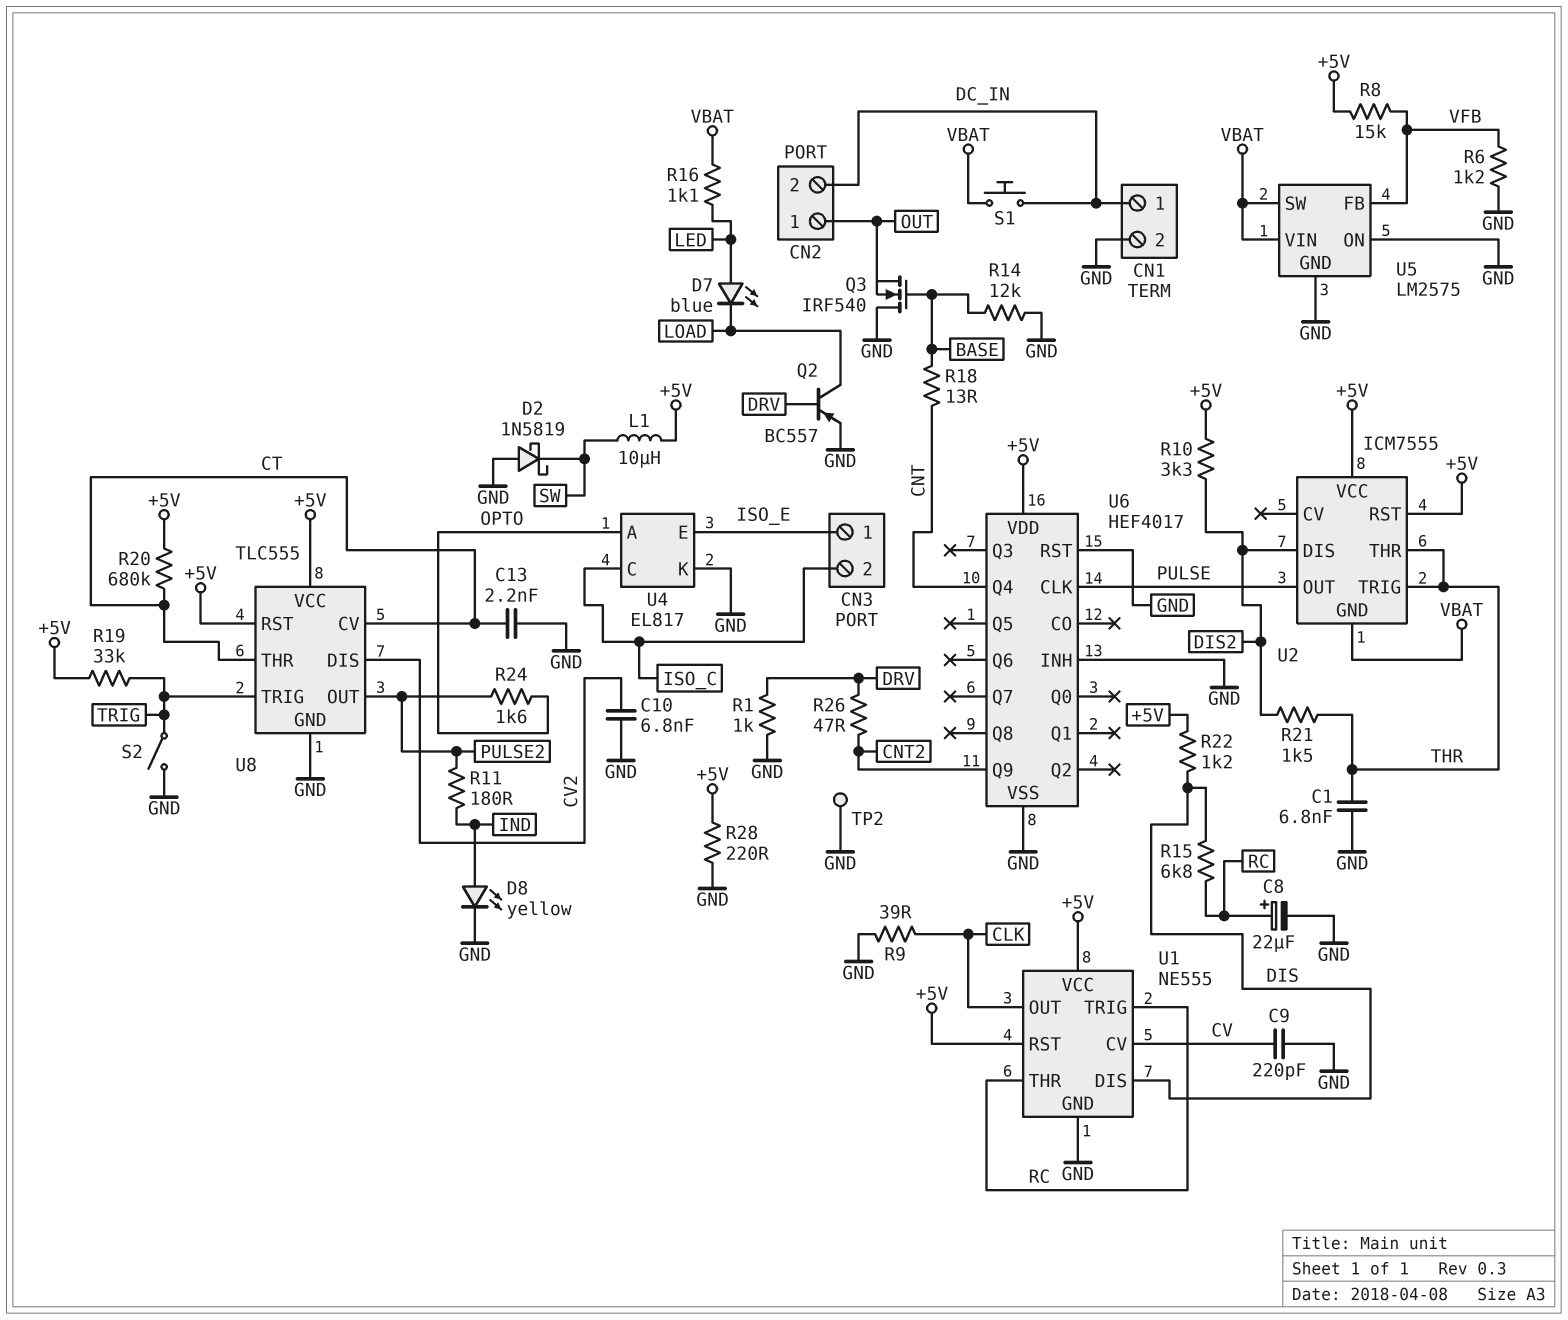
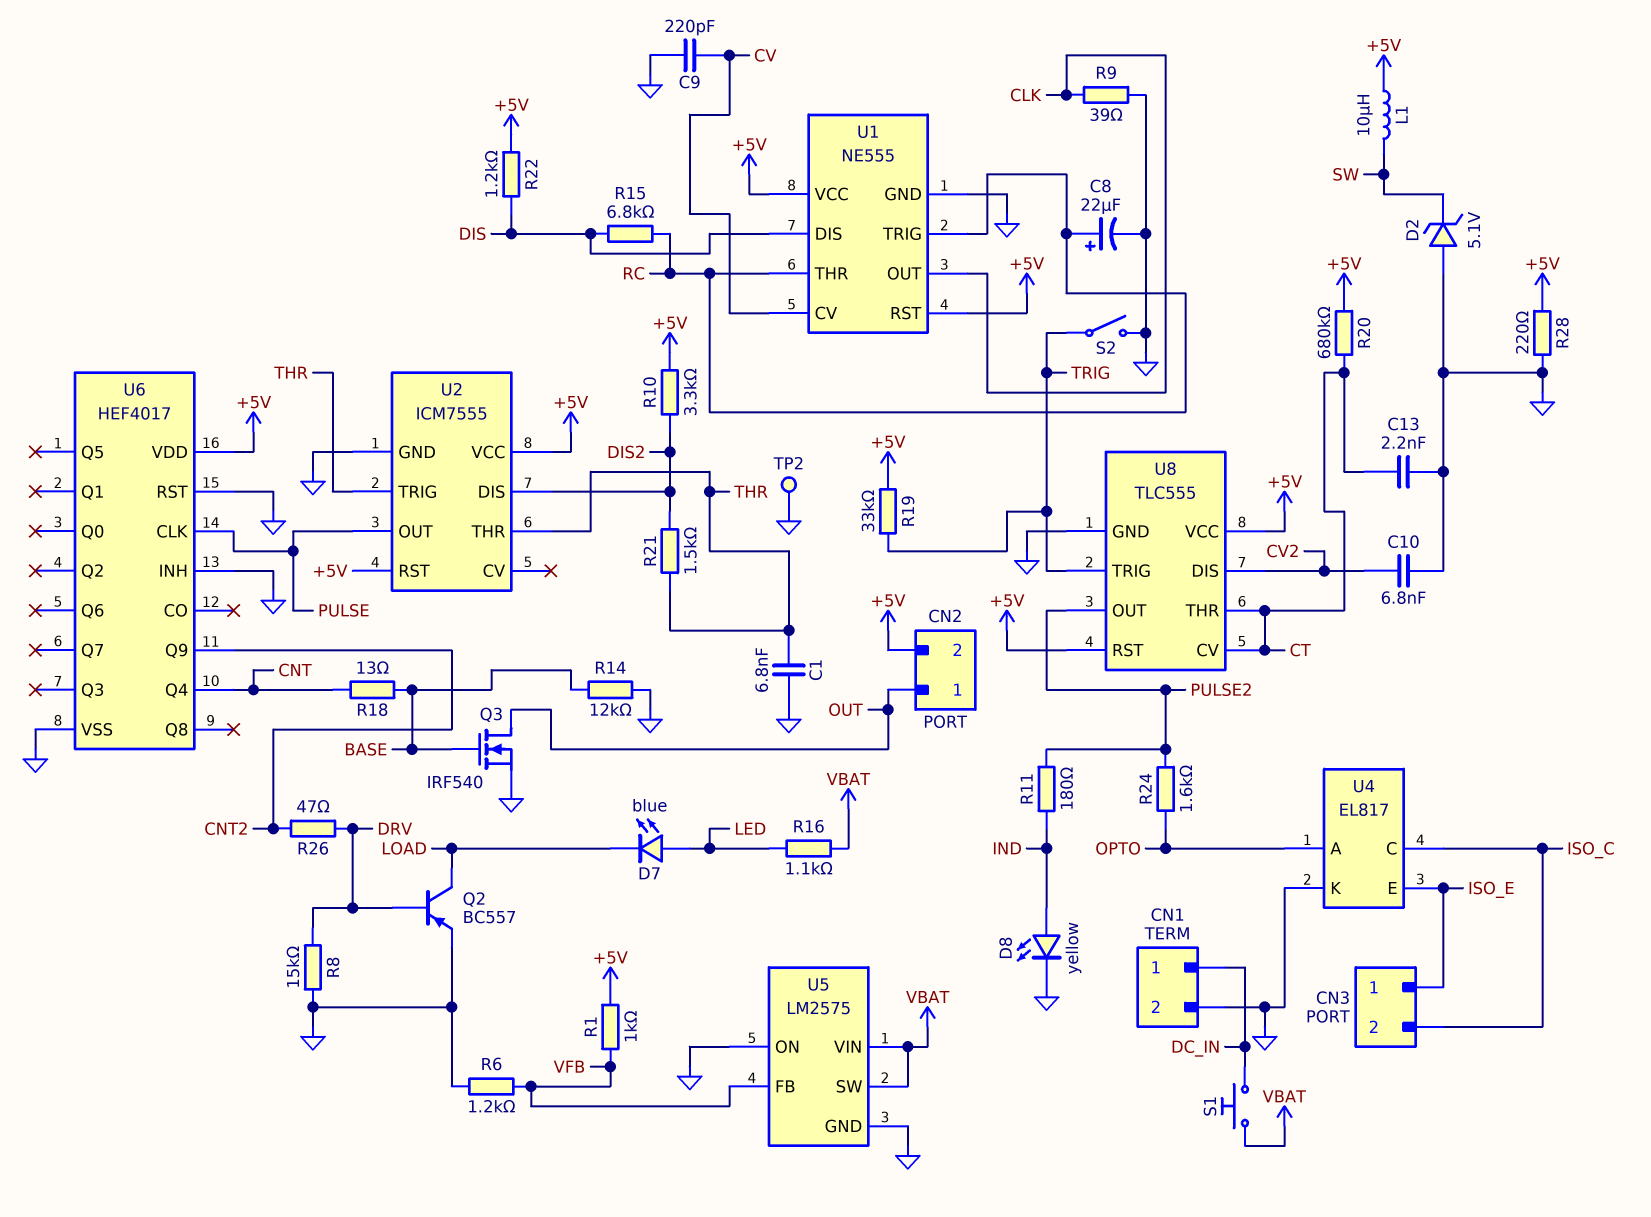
CN2 pin 2: DC_IN -> +5V
D2: schottky 1N5819 (A GND, K SW) -> zener 5.1V (A GND, K SW)
Q3: NMOS IRF540 (G BASE, D GND, S OUT) -> NMOS IRF540 (G BASE, D OUT, S GND)
R1: 1k (DRV, GND) -> 1k (+5V, VFB)
R8: 15k (+5V, VFB) -> 15k (DRV, GND)
U2 pin GND: VBAT -> GND

